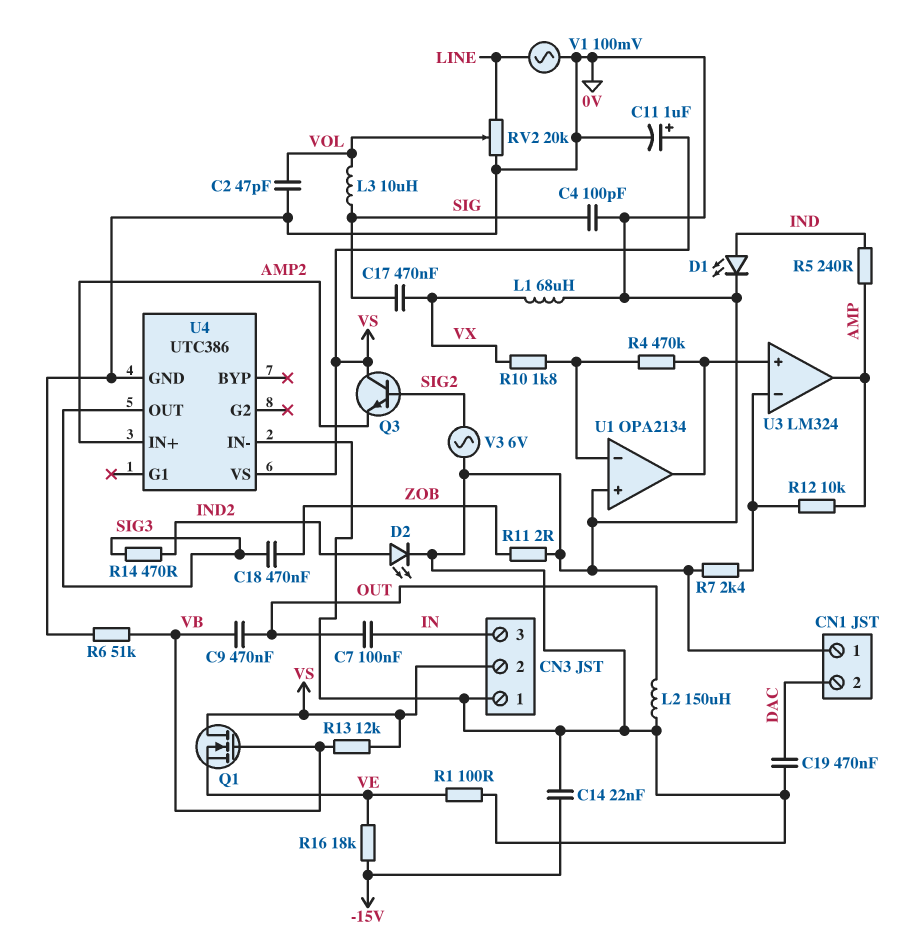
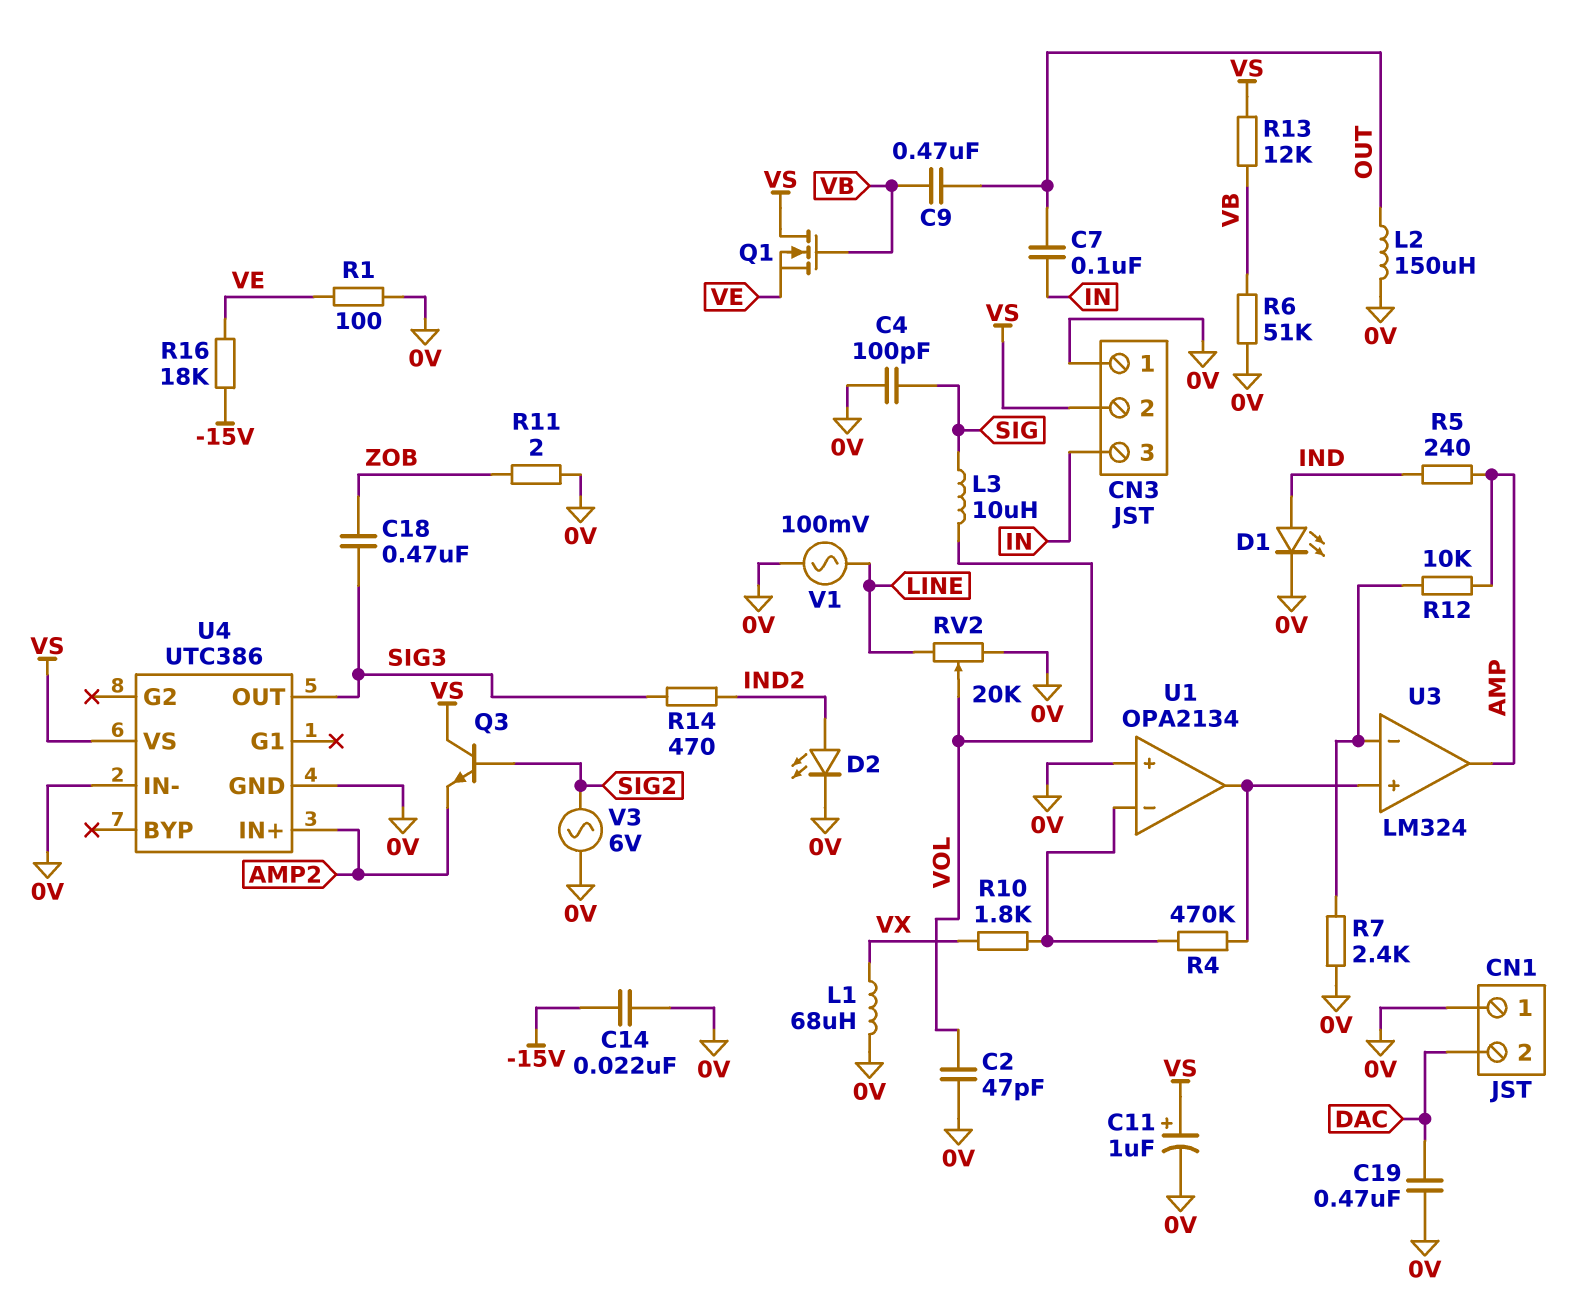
C17: 470nF (SIG, VX) -> none

